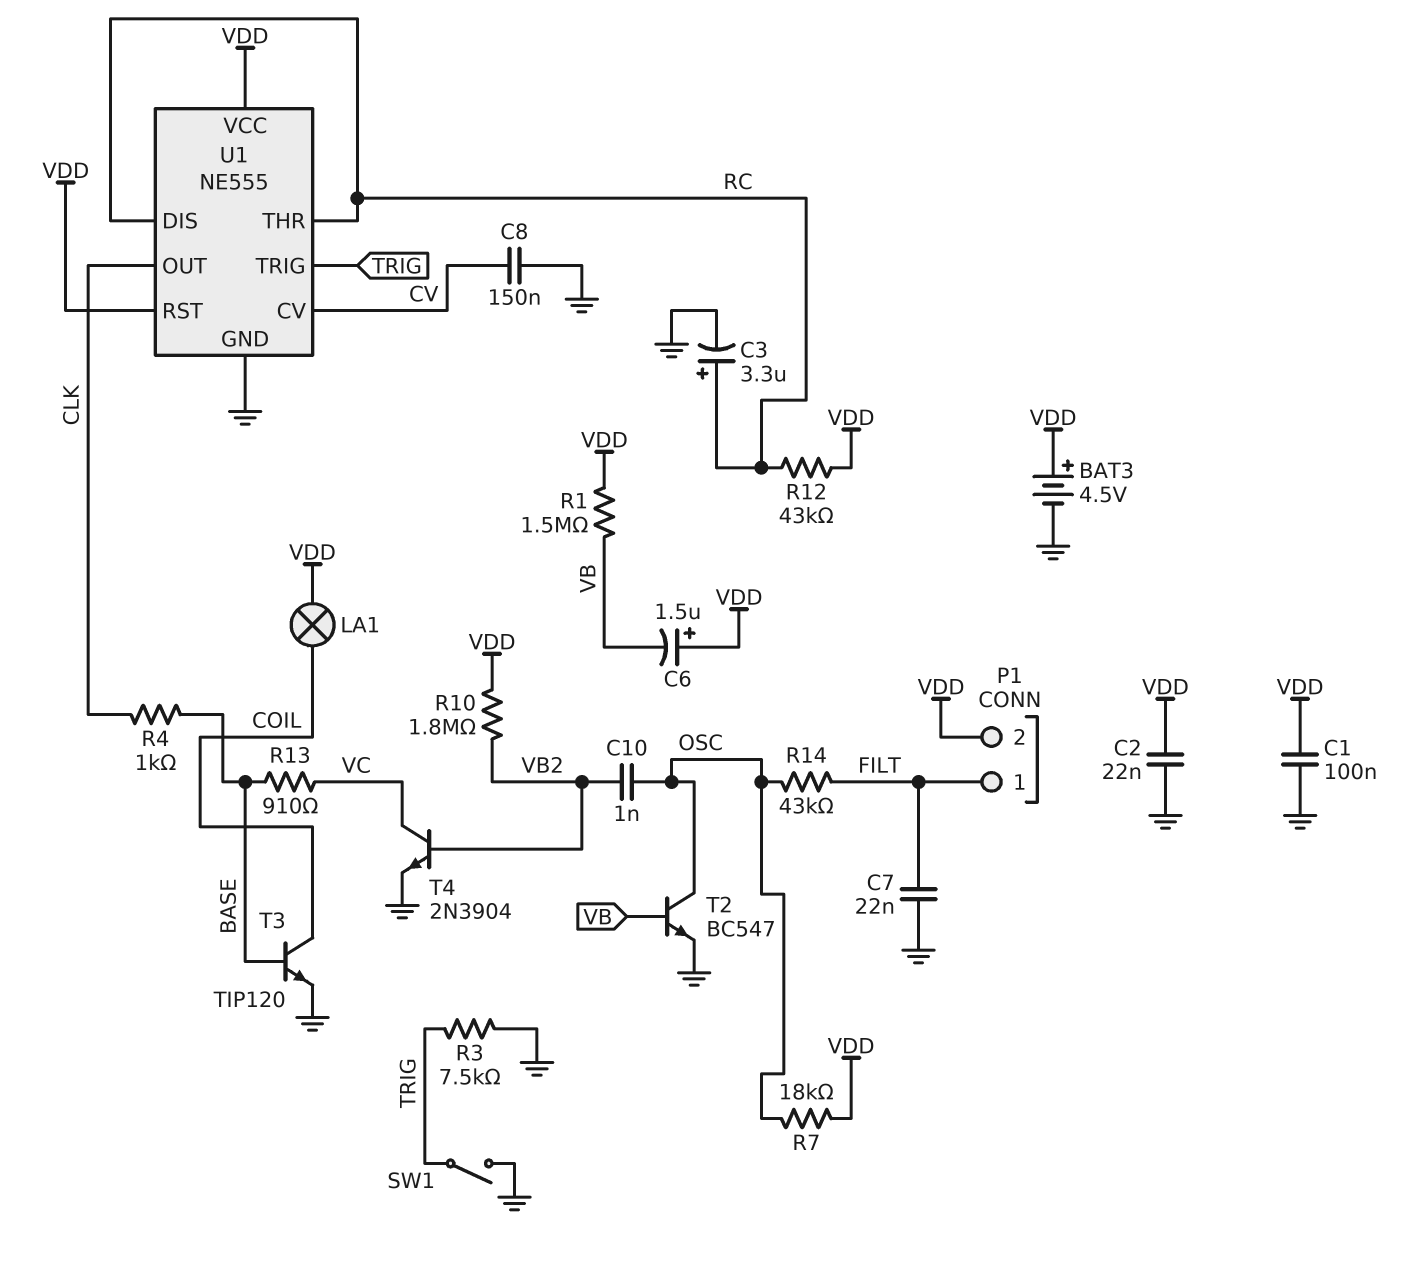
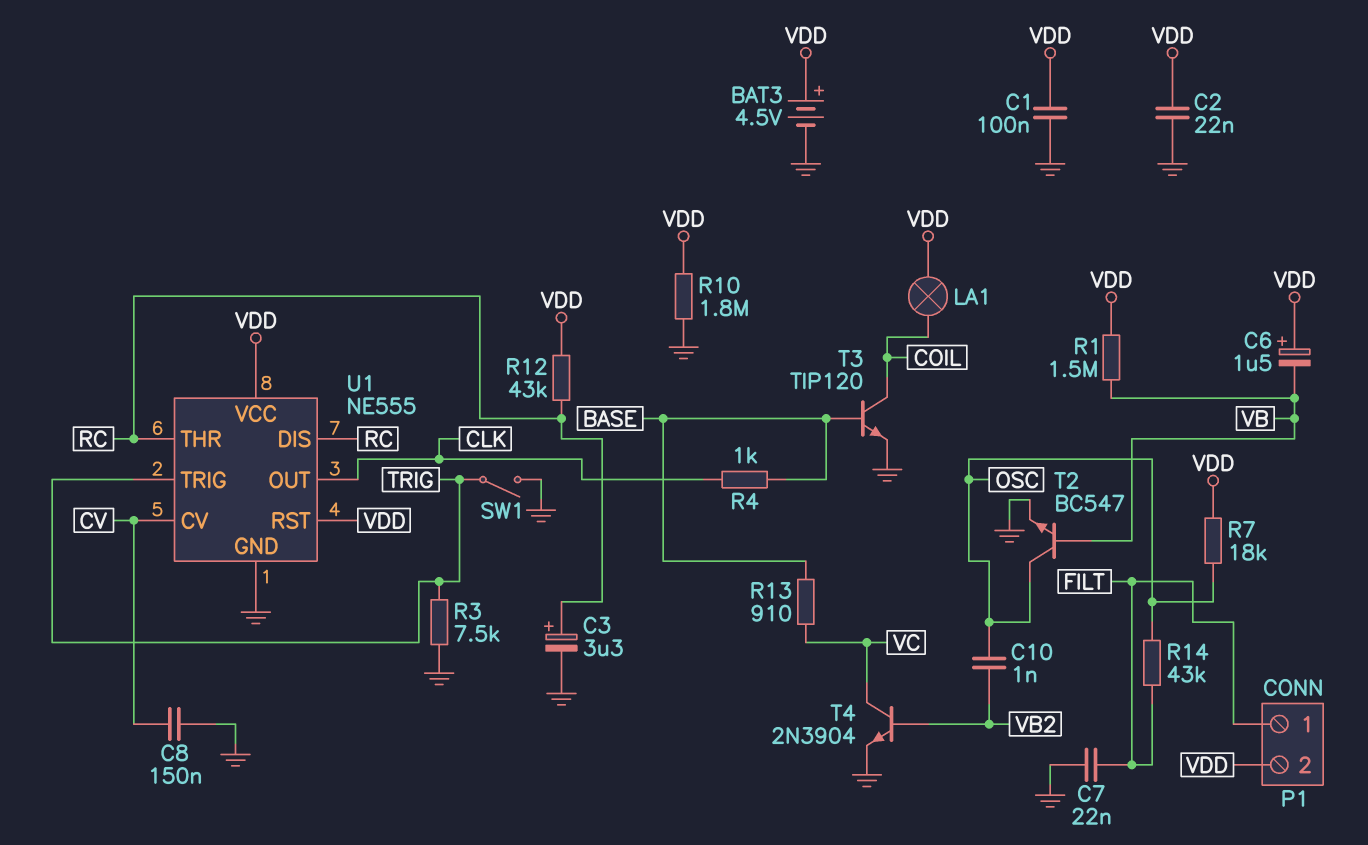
R10: 1.8M (VB2, VDD) -> 1.8M (GND, VDD)

